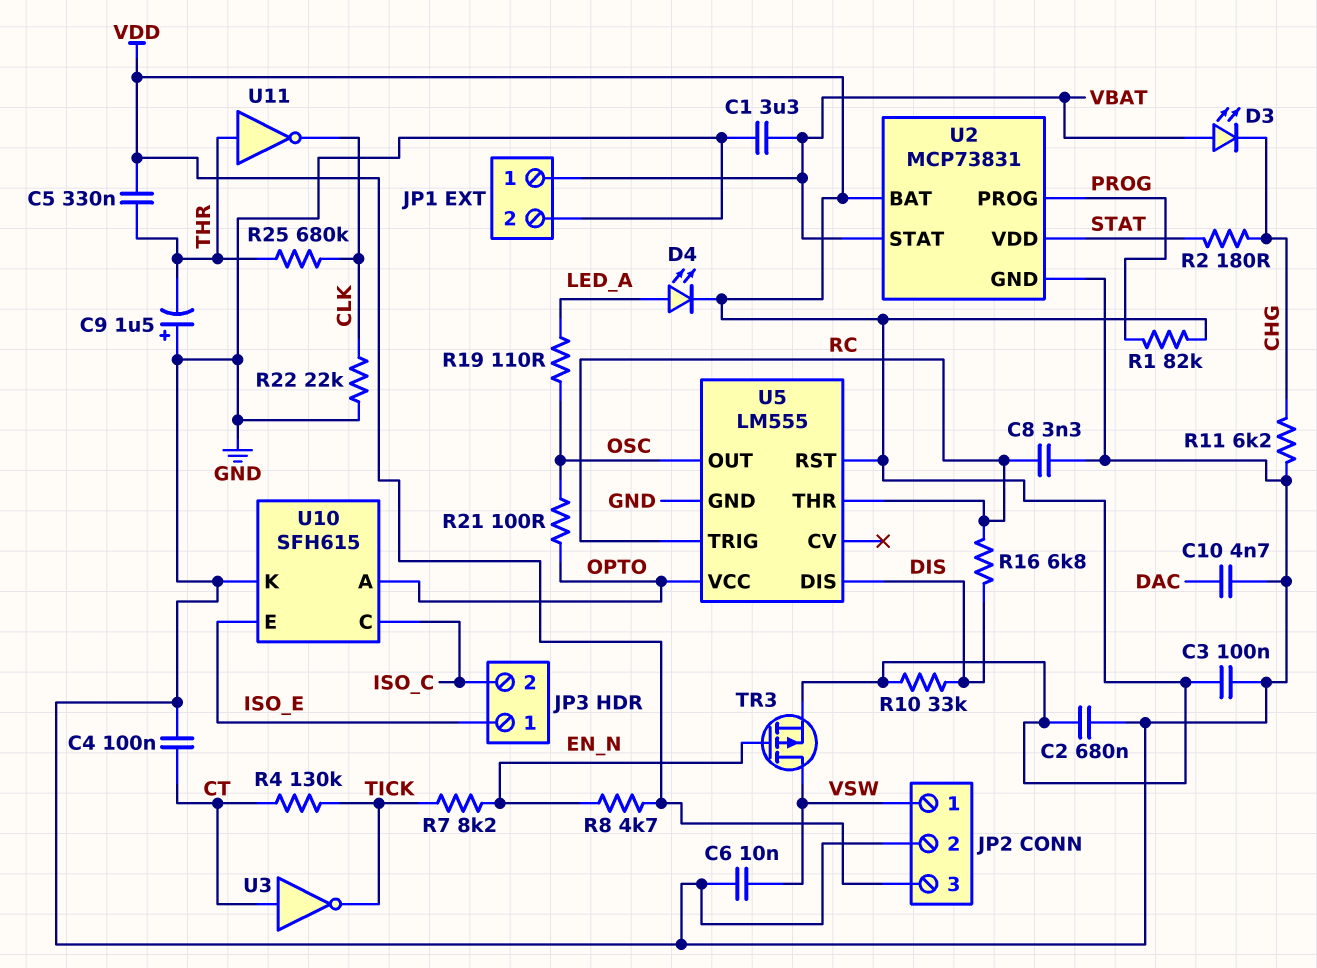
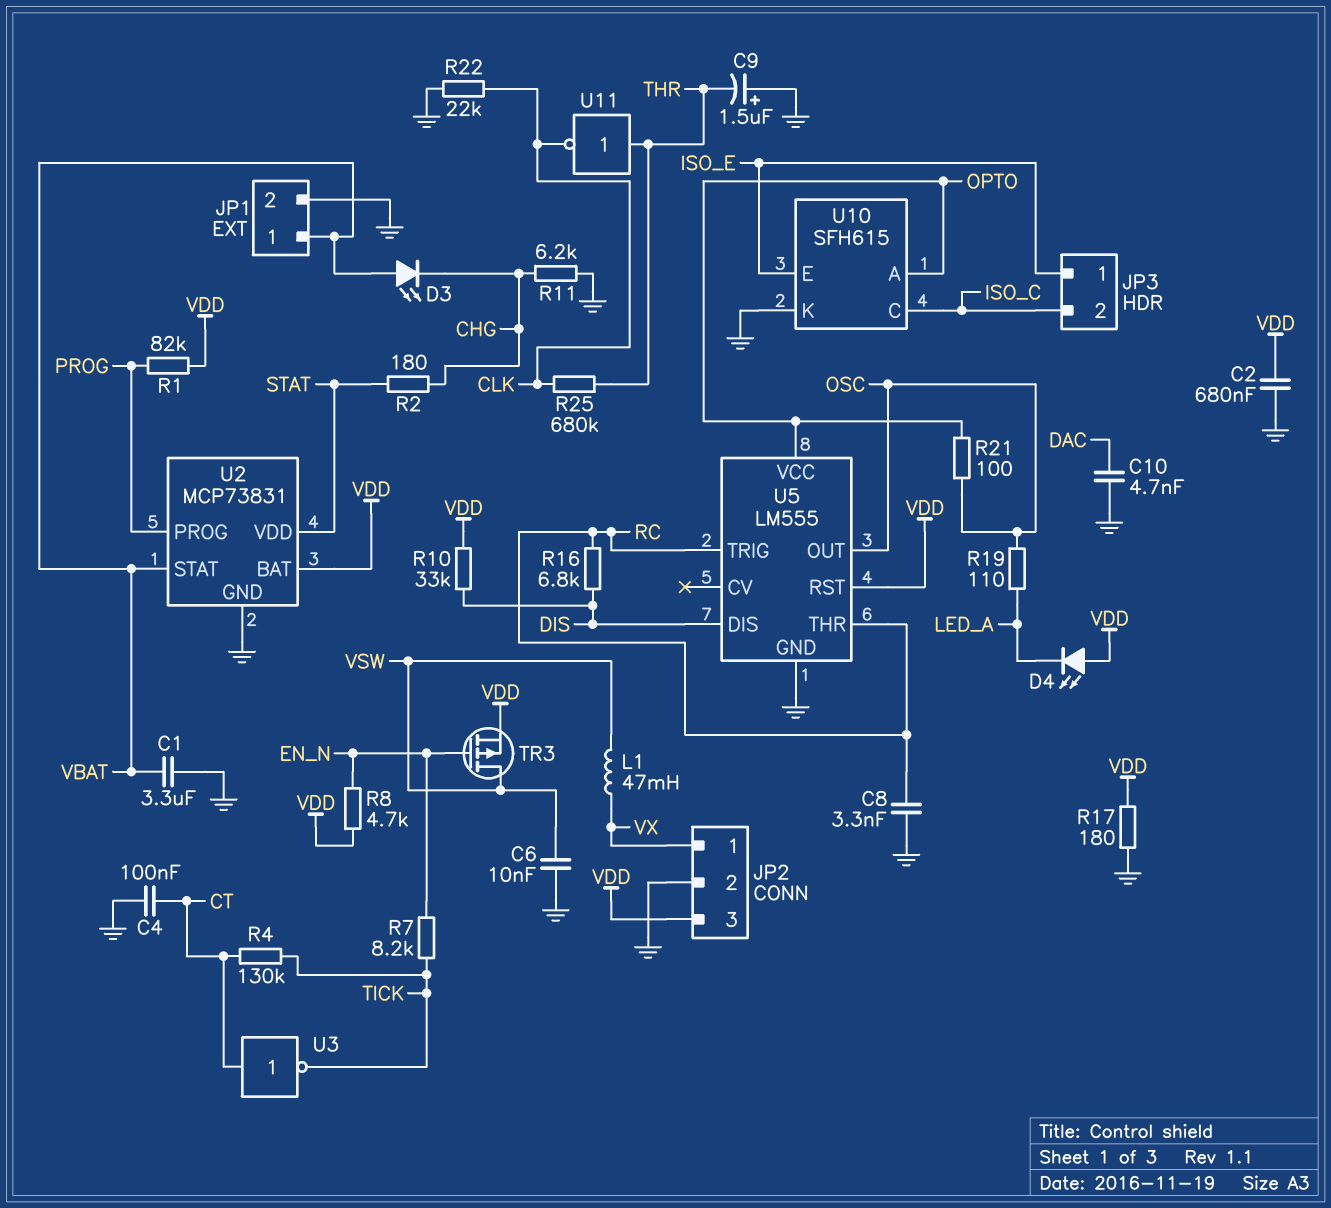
C3: 100nF (GND, VDD) -> none
C5: 330nF (THR, VDD) -> none
D4: LED (A LED_A, K VDD) -> LED (A VDD, K LED_A)
JP2 pin 1: VSW -> VX
L1: none -> 47mH (VSW, VX)
R17: none -> 180 (GND, VDD)

